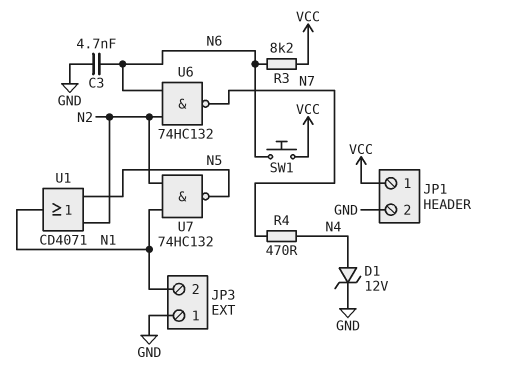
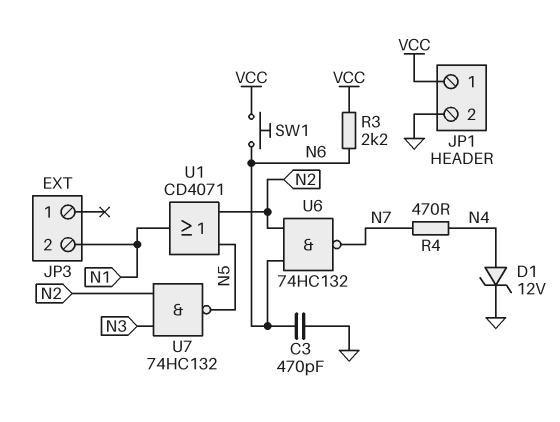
C3: 4.7nF (GND, N6) -> 470pF (GND, N6)
JP3 pin 1: GND -> none
R3: 8.2k (N6, VCC) -> 2.2k (N6, VCC)
U7: NAND 74HC132 (in N1, in N2, out N5) -> NAND 74HC132 (in N2, in N3, out N5)

